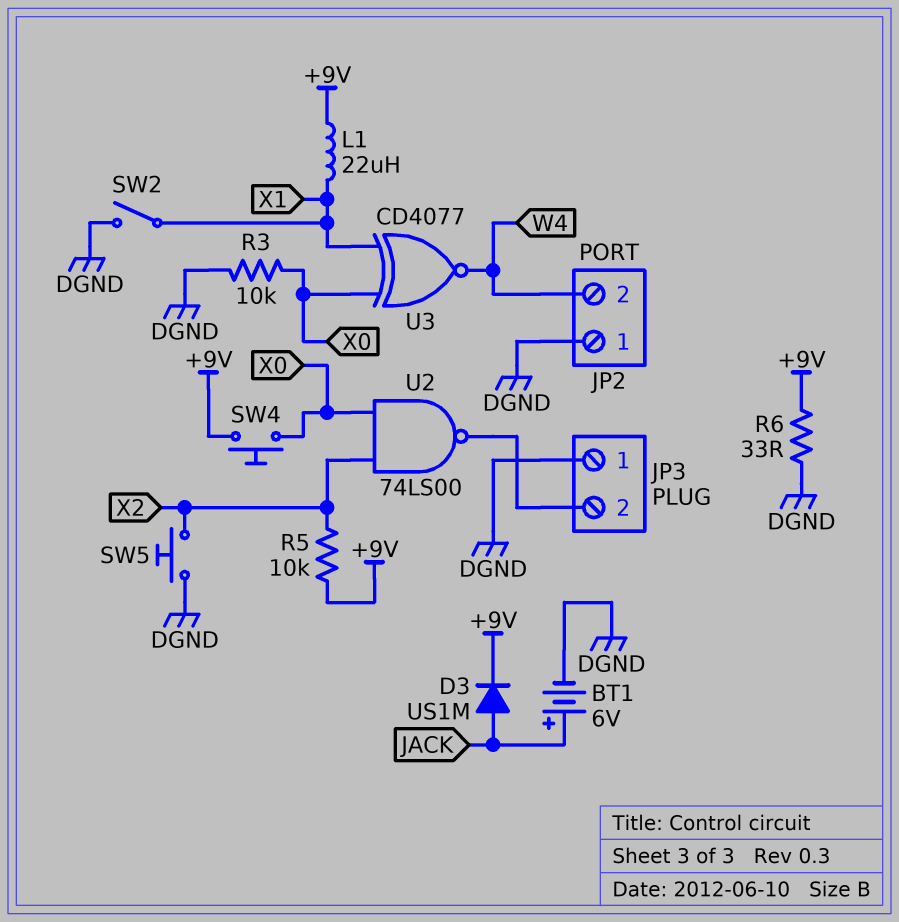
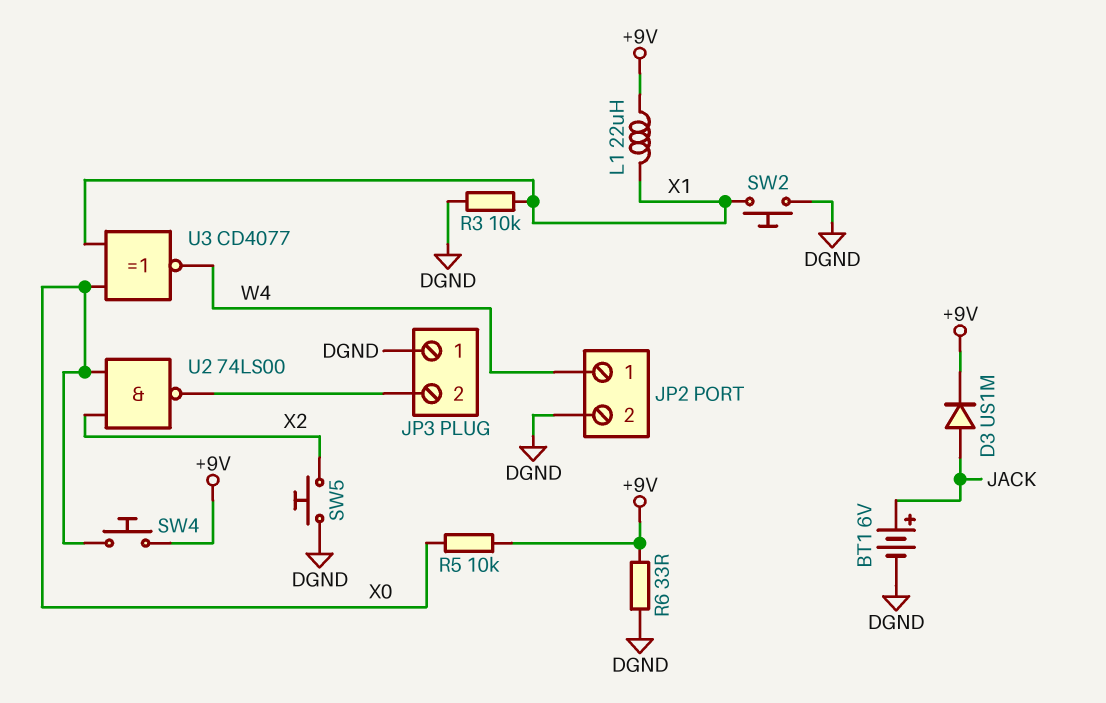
JP2 pin 1: DGND -> W4
JP2 pin 2: W4 -> DGND
R3: 10k (DGND, X0) -> 10k (DGND, X1)
R5: 10k (+9V, X2) -> 10k (+9V, X0)
SW2: switch (DGND, X1) -> button (DGND, X1)

